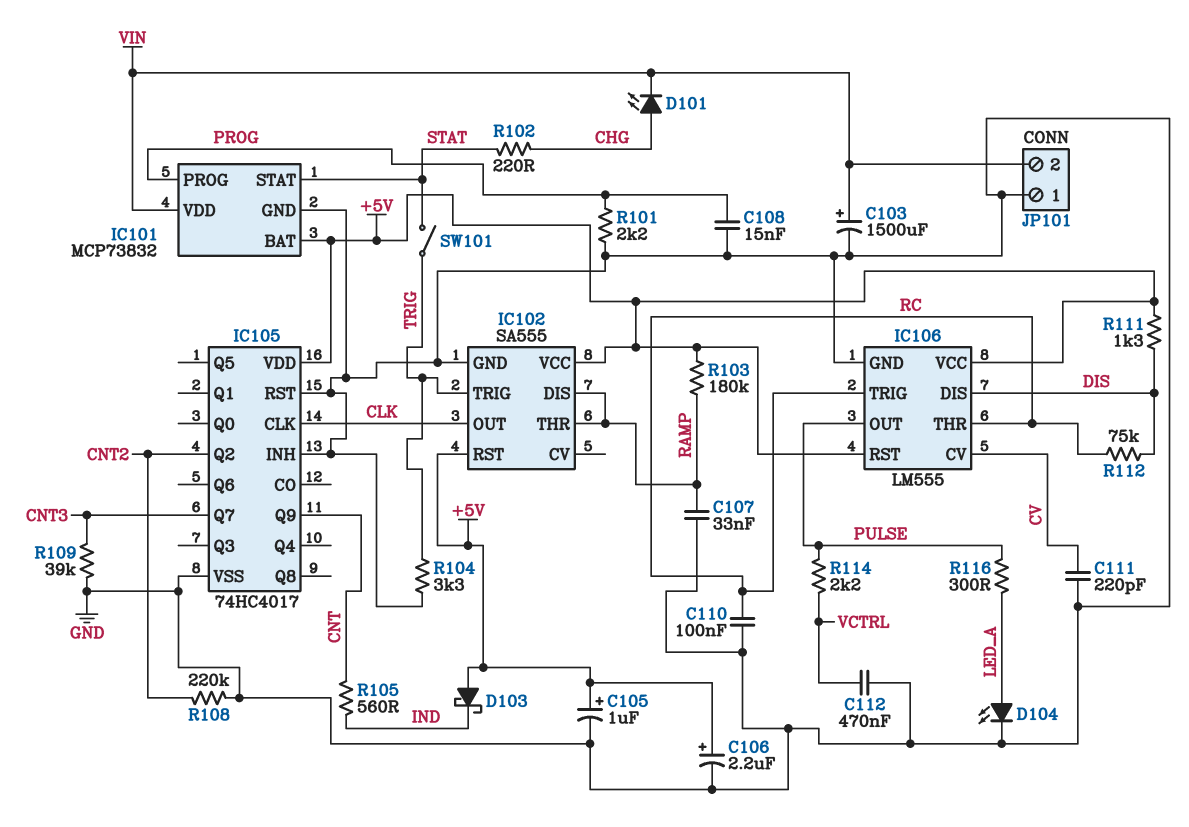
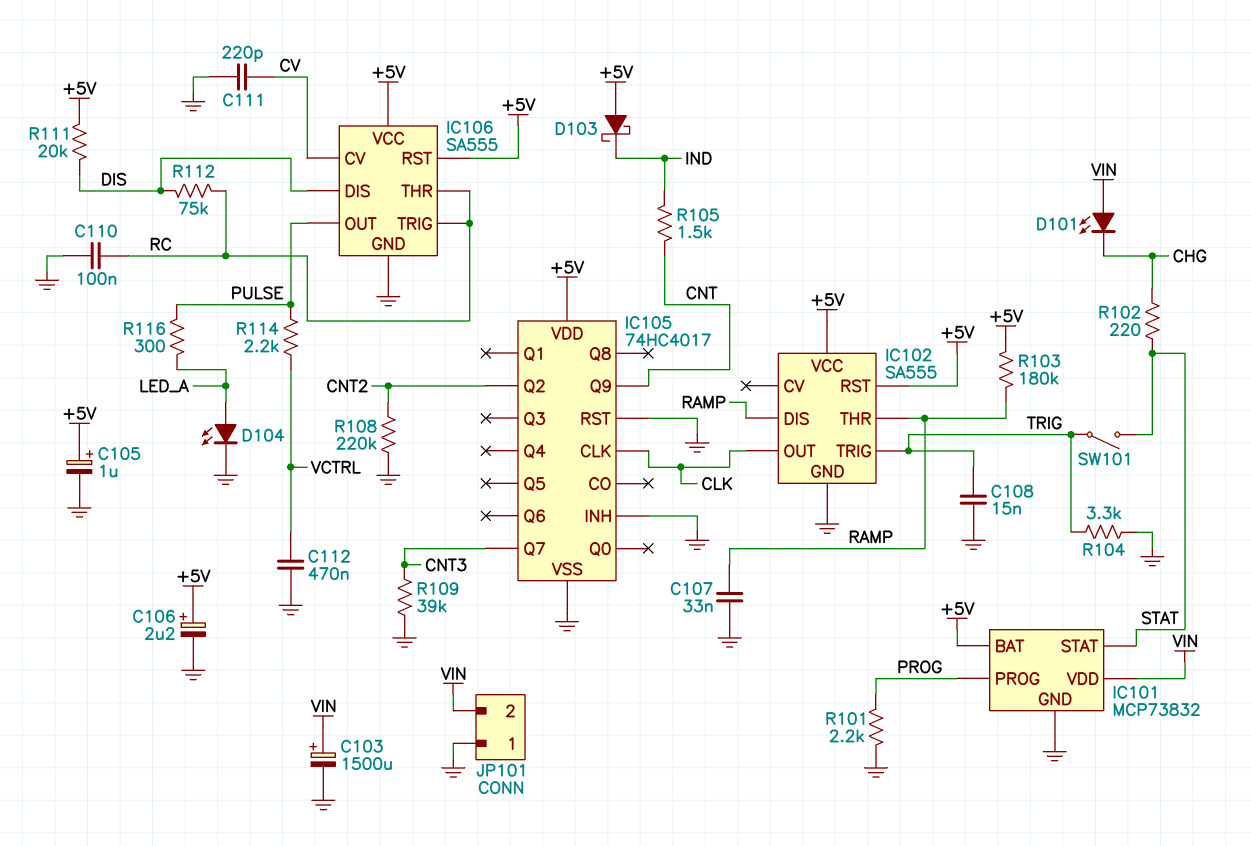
C108: 15nF (GND, PROG) -> 15nF (GND, TRIG)
D101: LED (A CHG, K VIN) -> LED (A VIN, K CHG)
IC106: LM555 -> SA555
R105: 560 (CNT, IND) -> 1.5k (CNT, IND)
R111: 1.3k (+5V, DIS) -> 20k (+5V, DIS)

